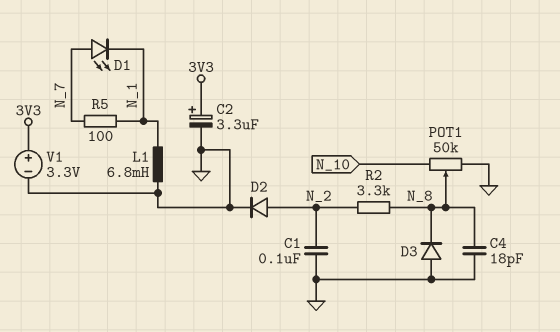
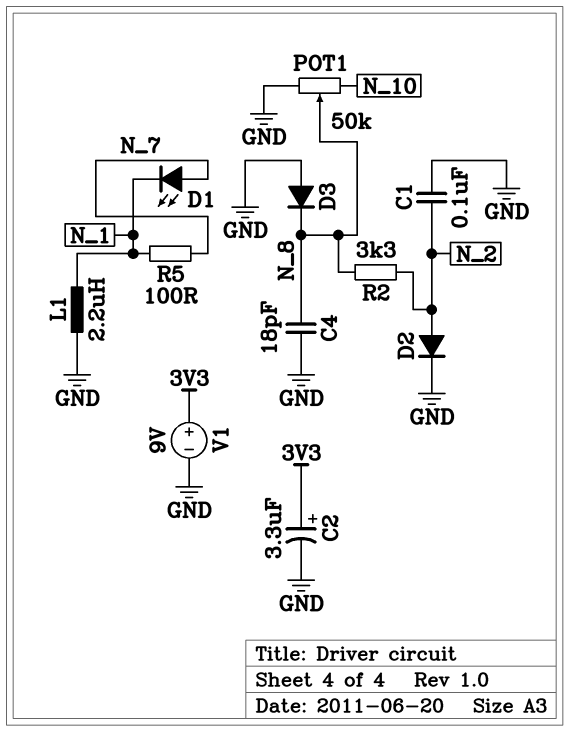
L1: 6.8mH (GND, N_1) -> 2.2uH (GND, N_1)
V1: 3.3V (plus 3V3, minus GND) -> 9V (plus 3V3, minus GND)

